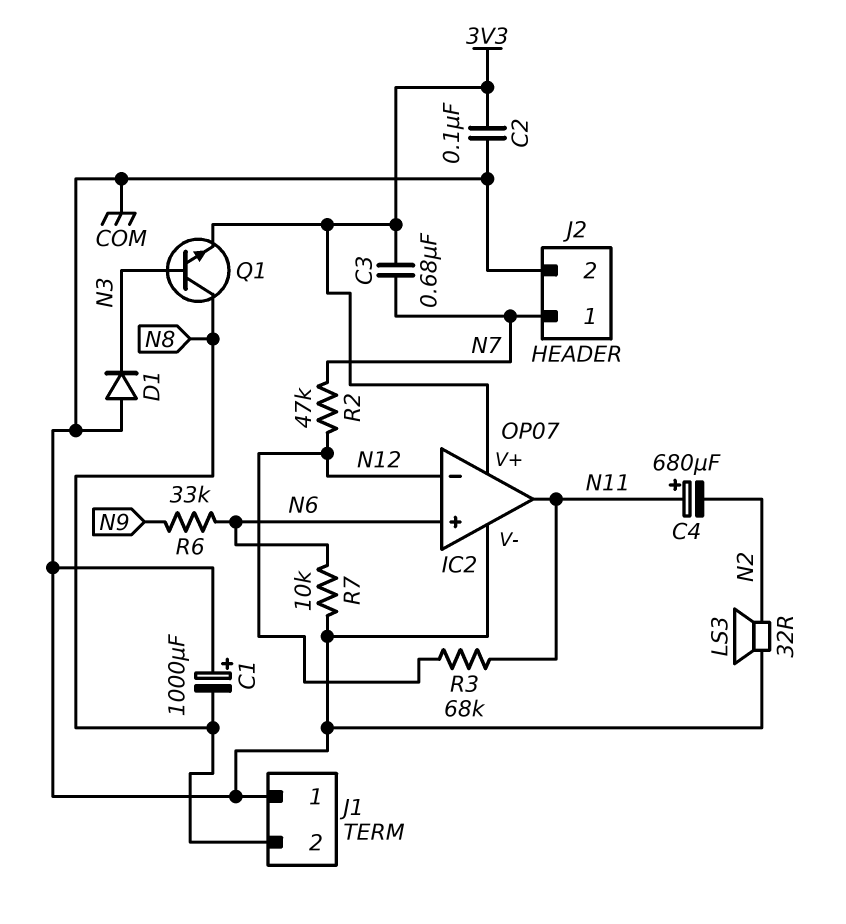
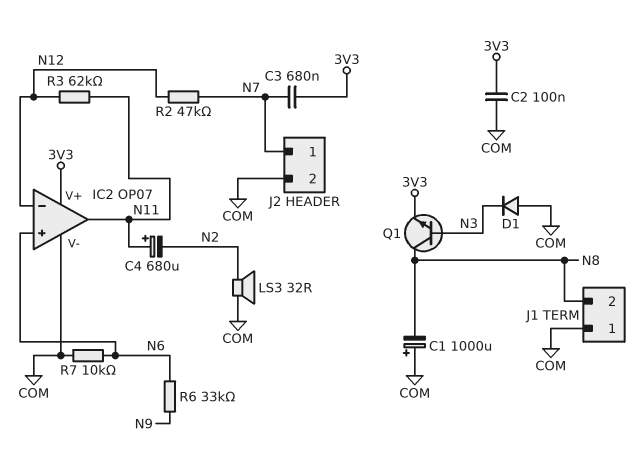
R3: 68k (N11, N12) -> 62k (N11, N12)

